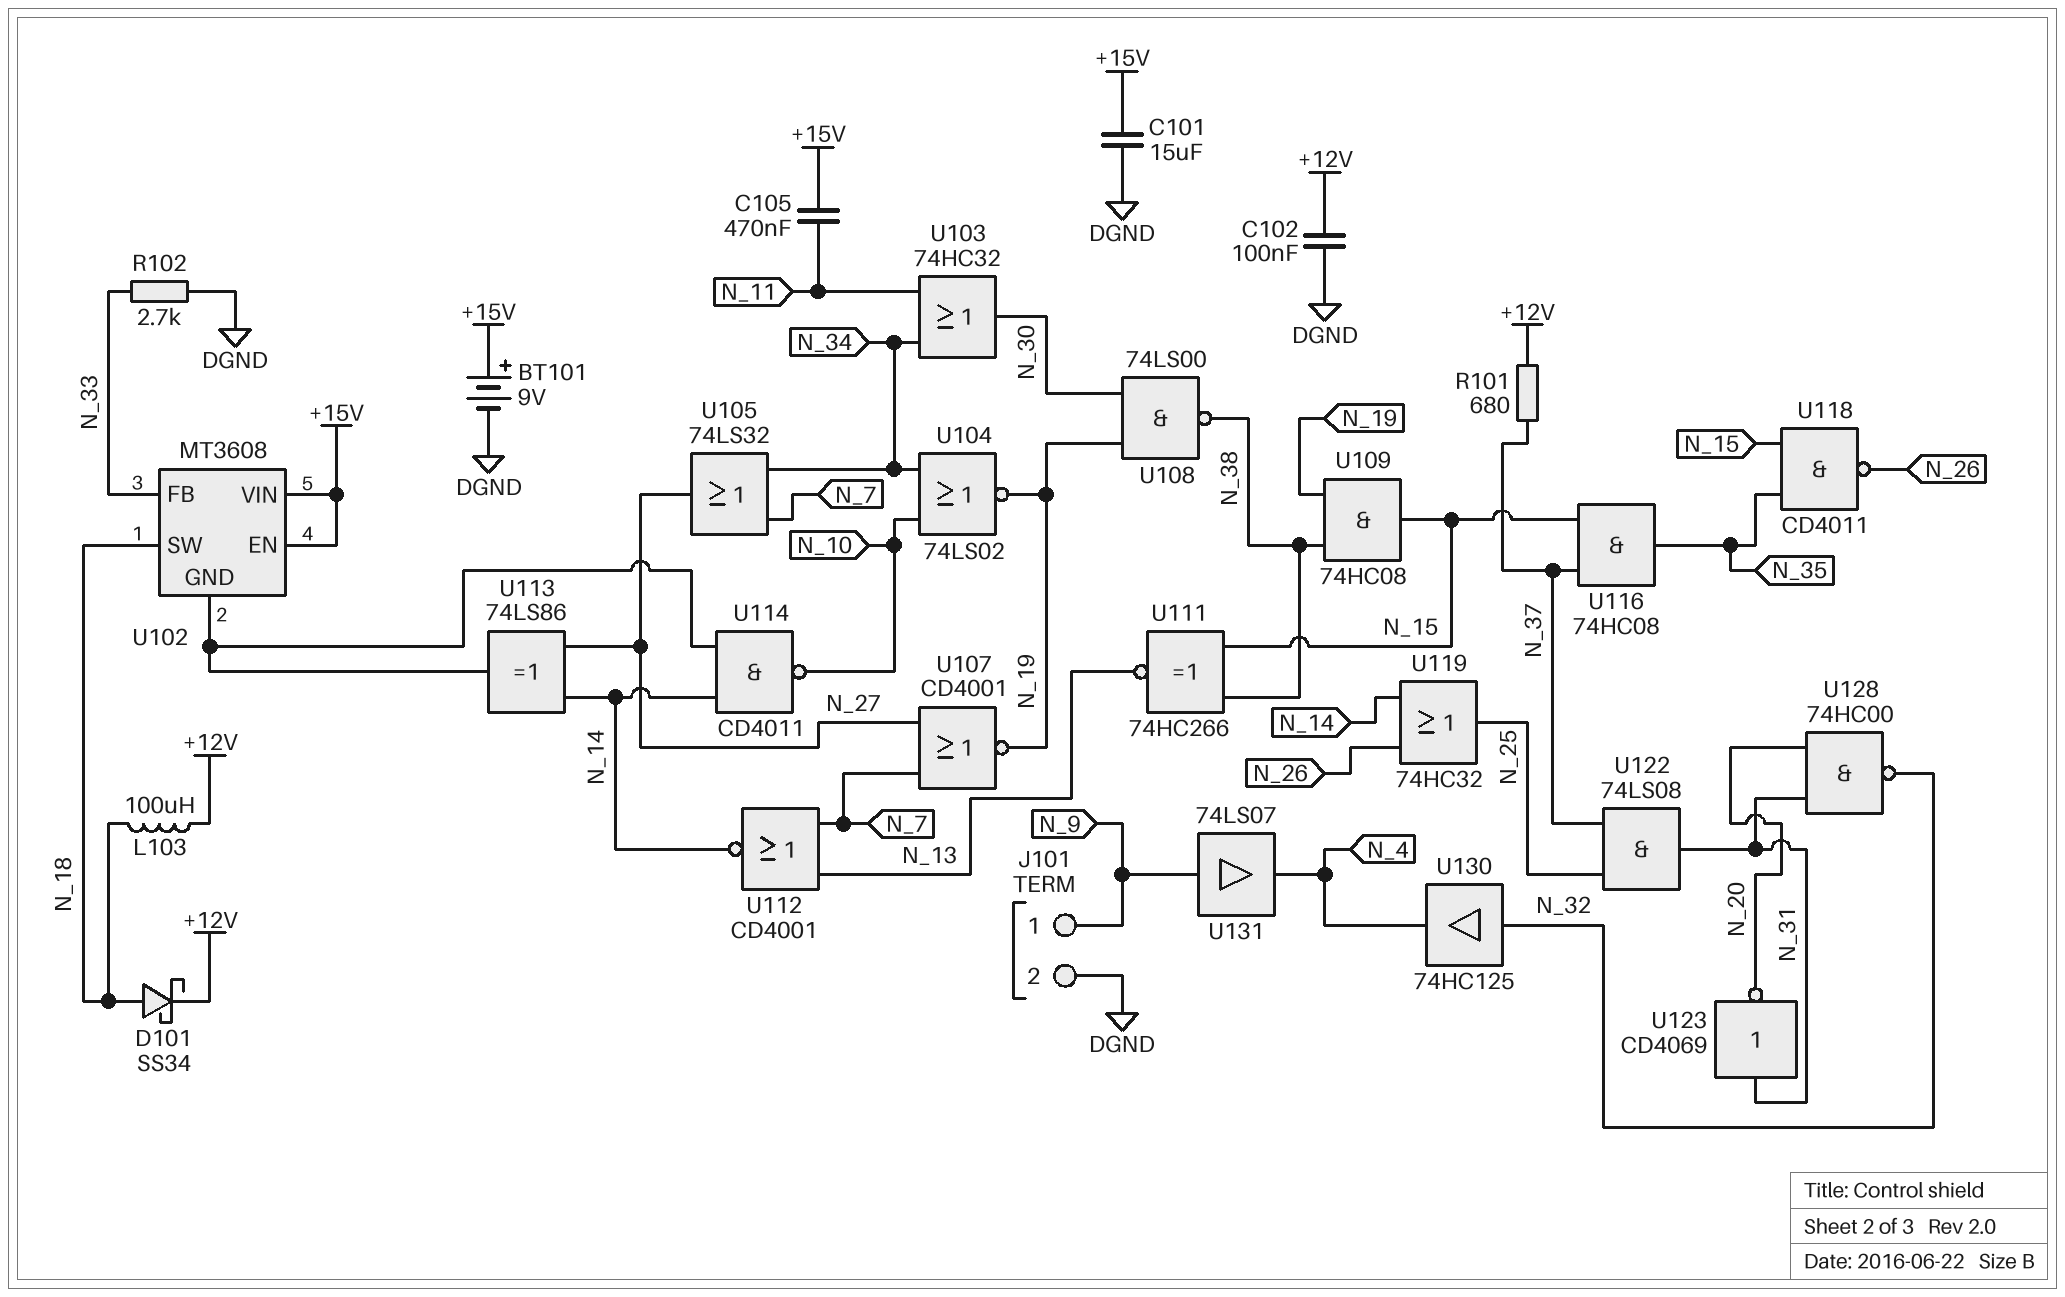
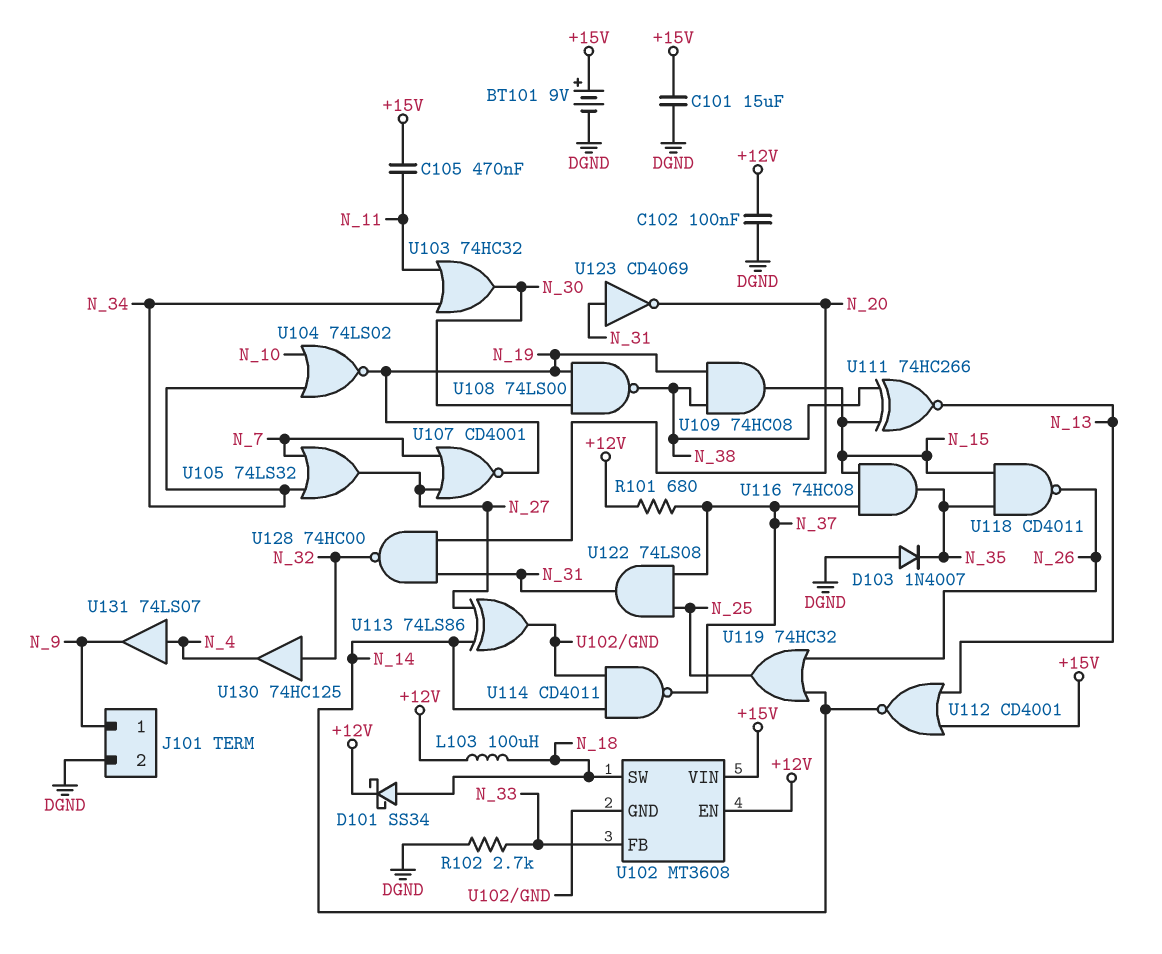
D103: none -> diode 1N4007 (A DGND, K N_35)
U102 pin EN: +15V -> +12V
U112: NOR CD4001 (in N_7, in N_13, out N_14) -> NOR CD4001 (in +15V, in N_13, out N_14)
U114: NAND CD4011 (in N_14, in U102/GND, out N_10) -> NAND CD4011 (in N_14, in U102/GND, out N_37)
U131: buffer 74LS07 (in N_9, out N_4) -> buffer 74LS07 (in N_4, out N_9)

